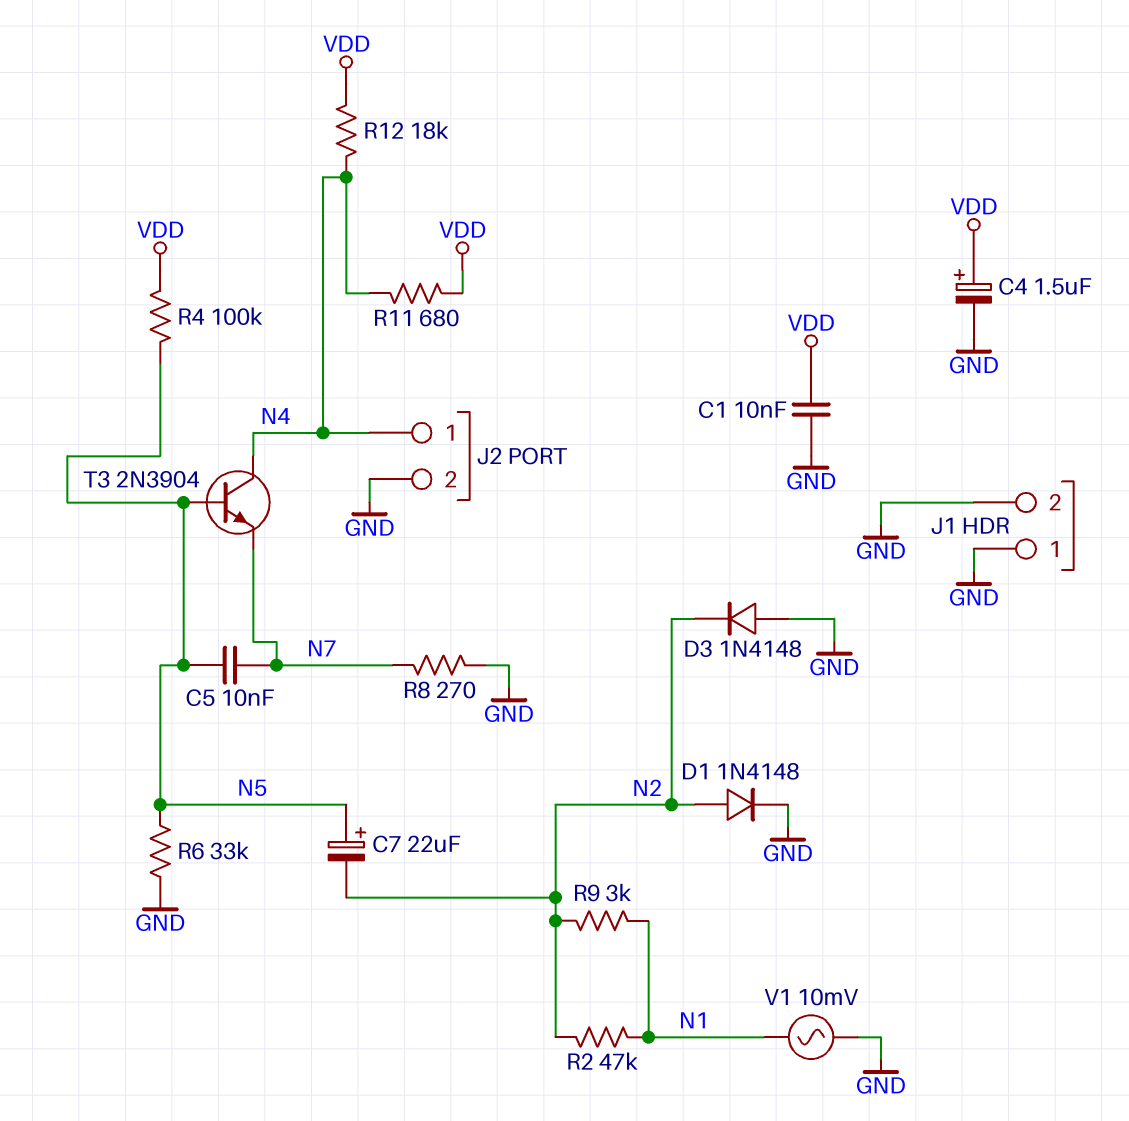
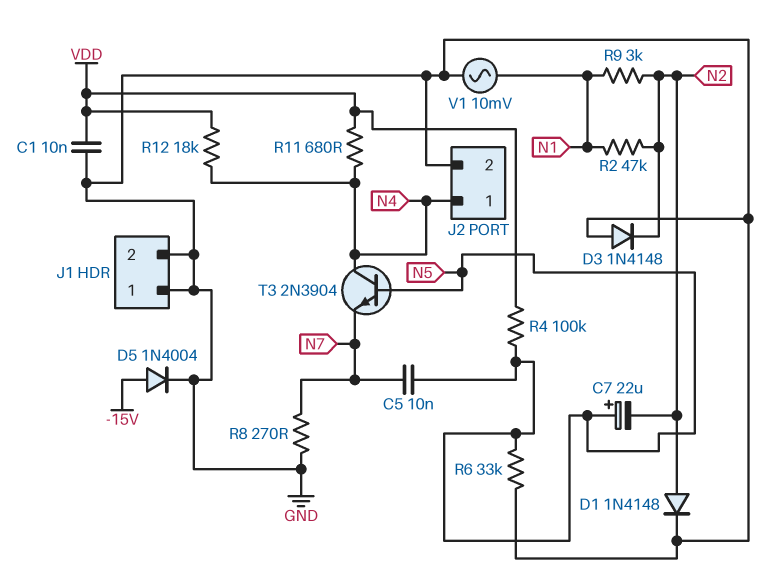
C4: 1.5uF (plus VDD, minus GND) -> none
D5: none -> diode 1N4004 (A -15V, K GND)

